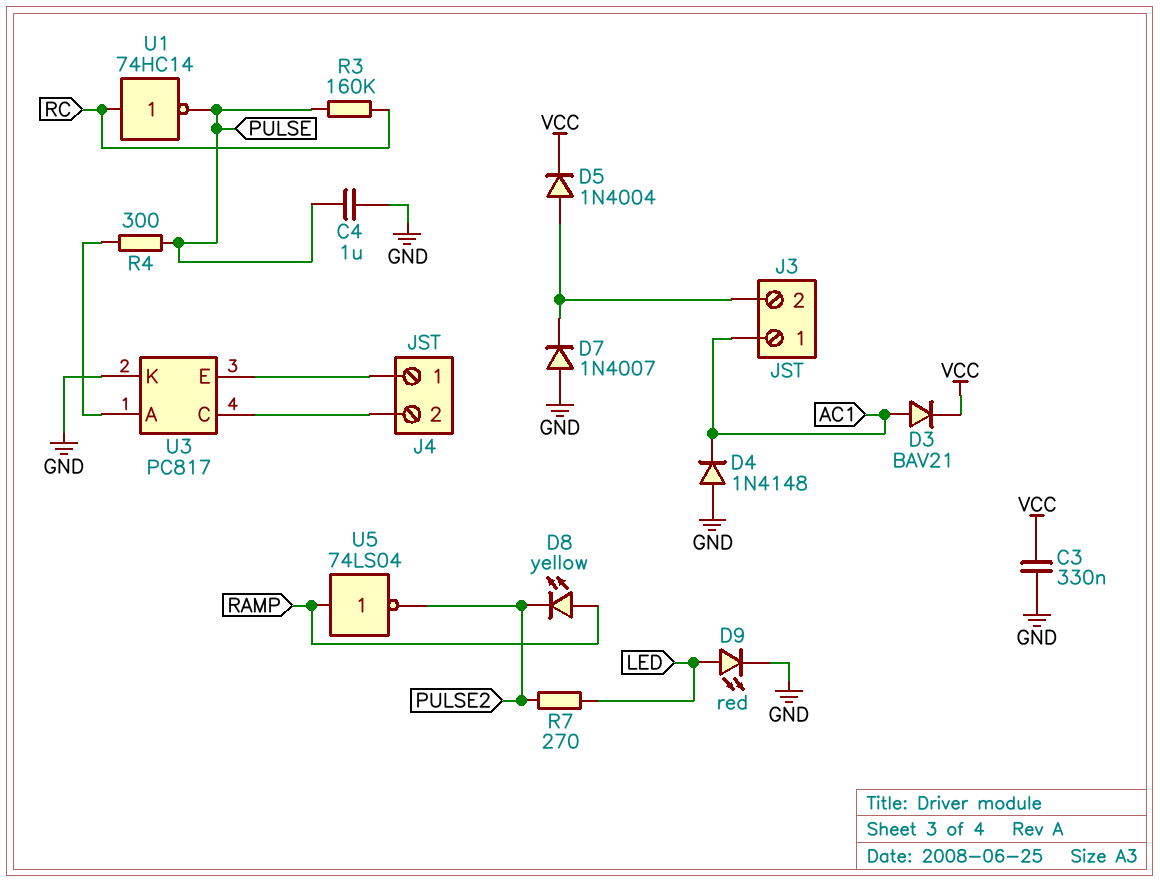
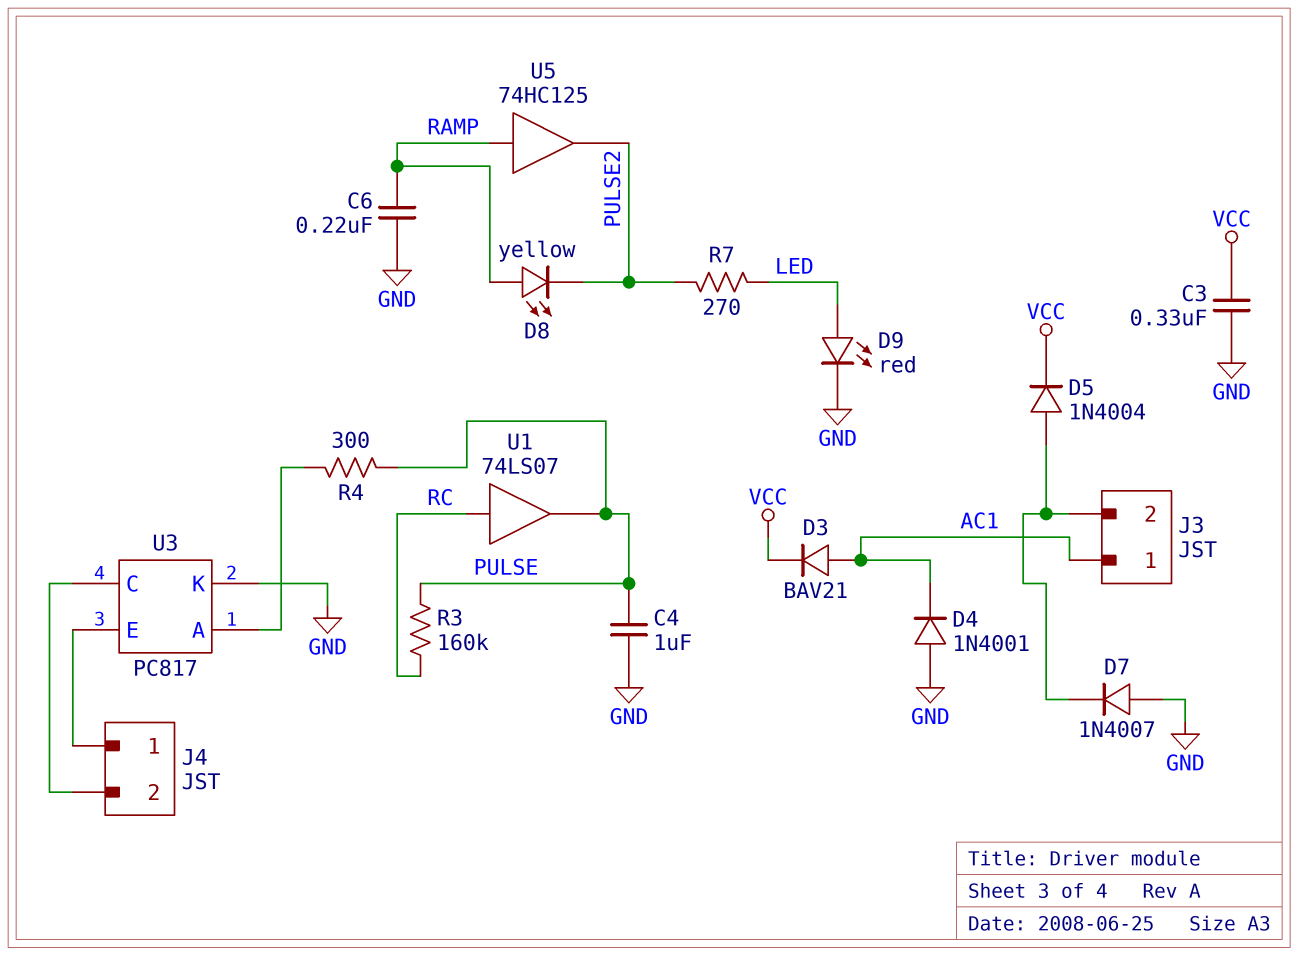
C6: none -> 220nF (GND, RAMP)
D4: diode 1N4148 (A GND, K AC1) -> diode 1N4001 (A GND, K AC1)
U1: NOT 74HC14 (in RC, out PULSE) -> buffer 74LS07 (in RC, out PULSE)
U5: NOT 74LS04 (in RAMP, out PULSE2) -> buffer 74HC125 (in RAMP, out PULSE2)

